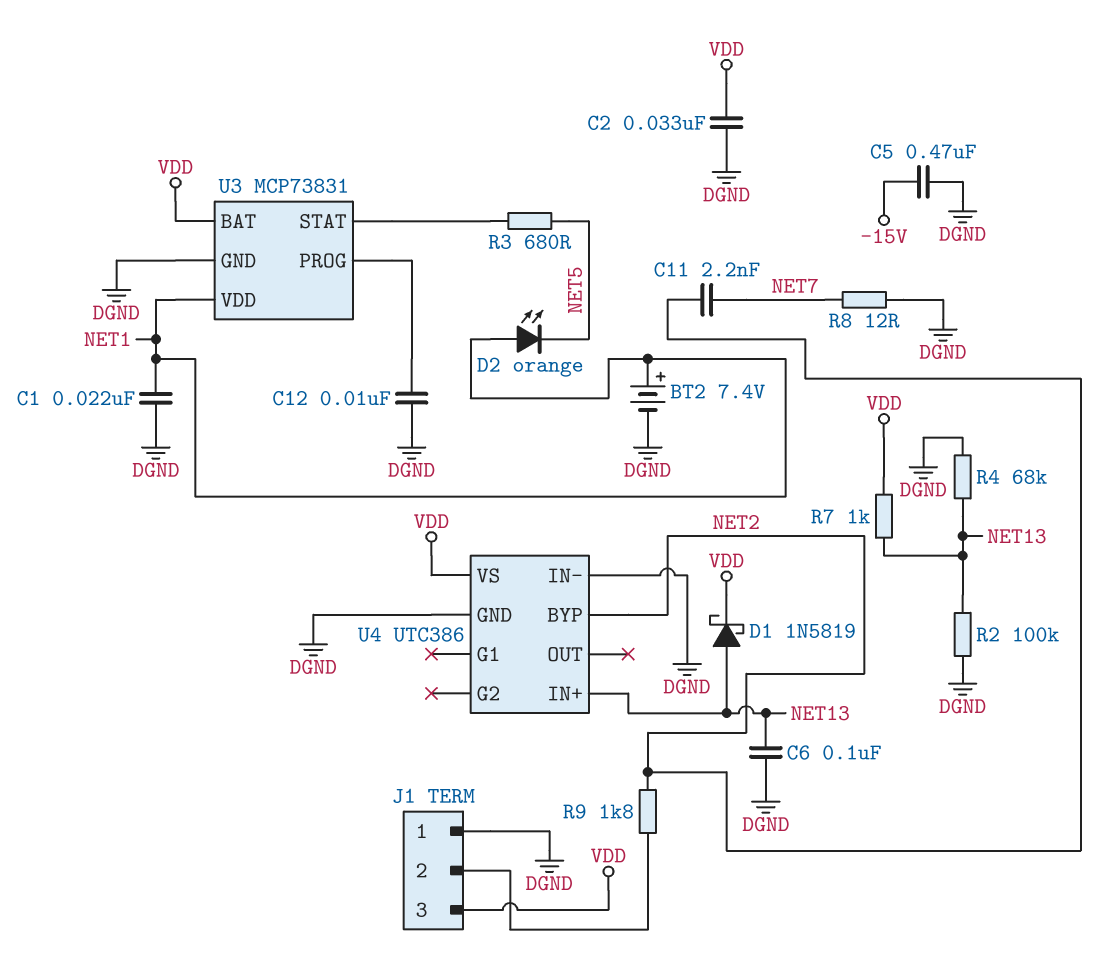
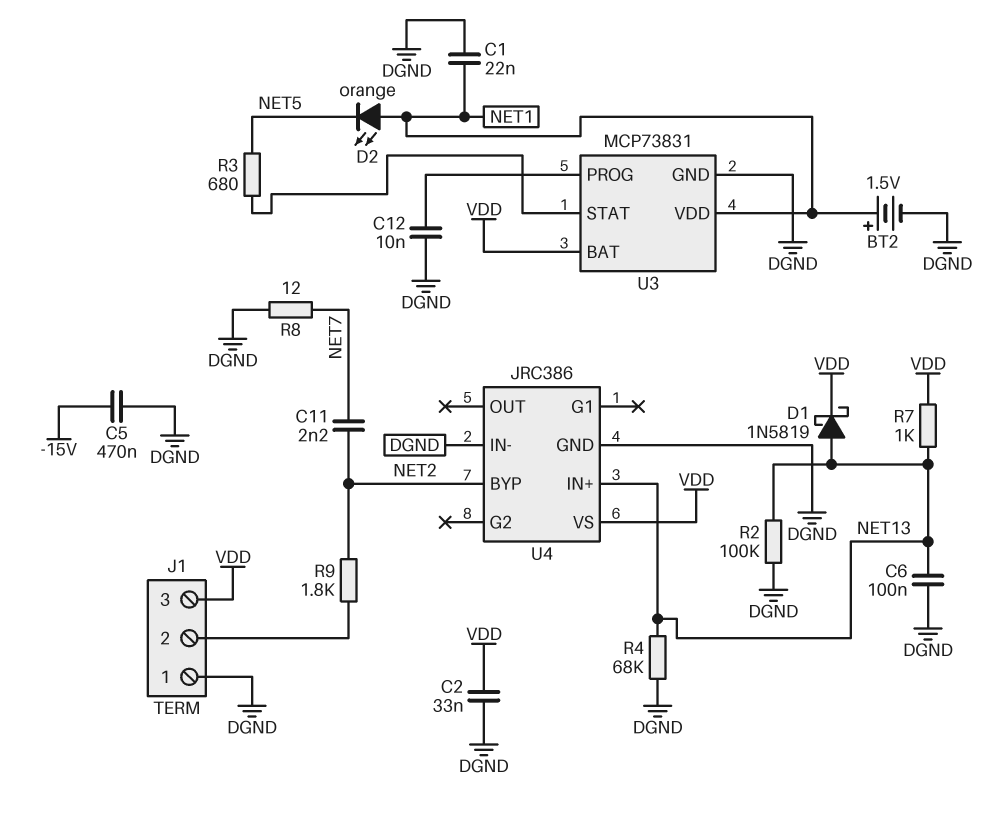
BT2: 7.4V (plus NET1, minus DGND) -> 1.5V (plus NET1, minus DGND)
U4: UTC386 -> JRC386

